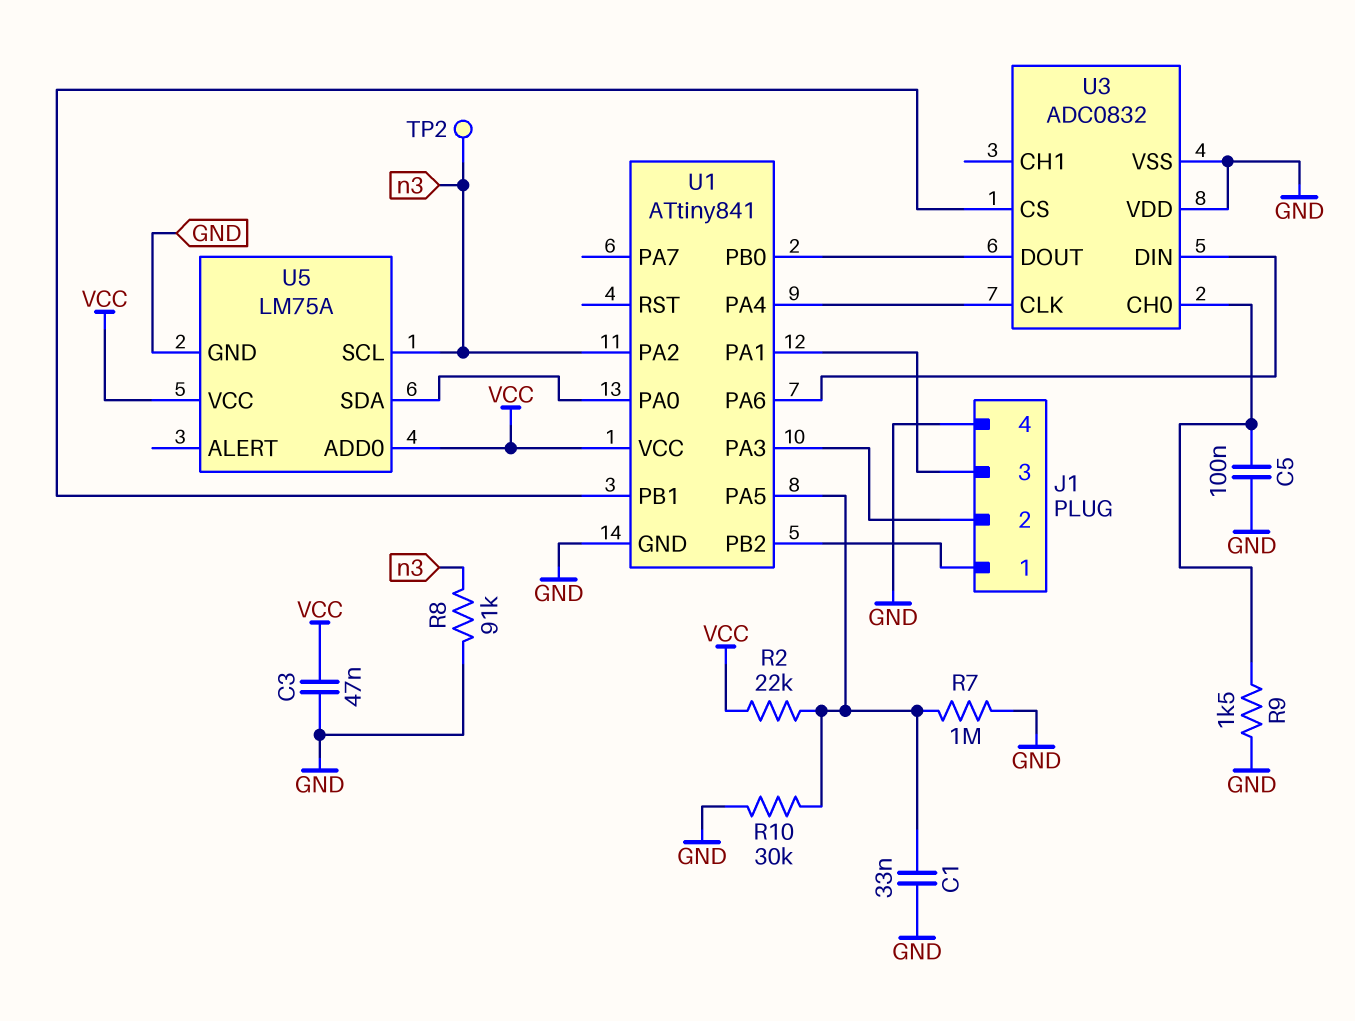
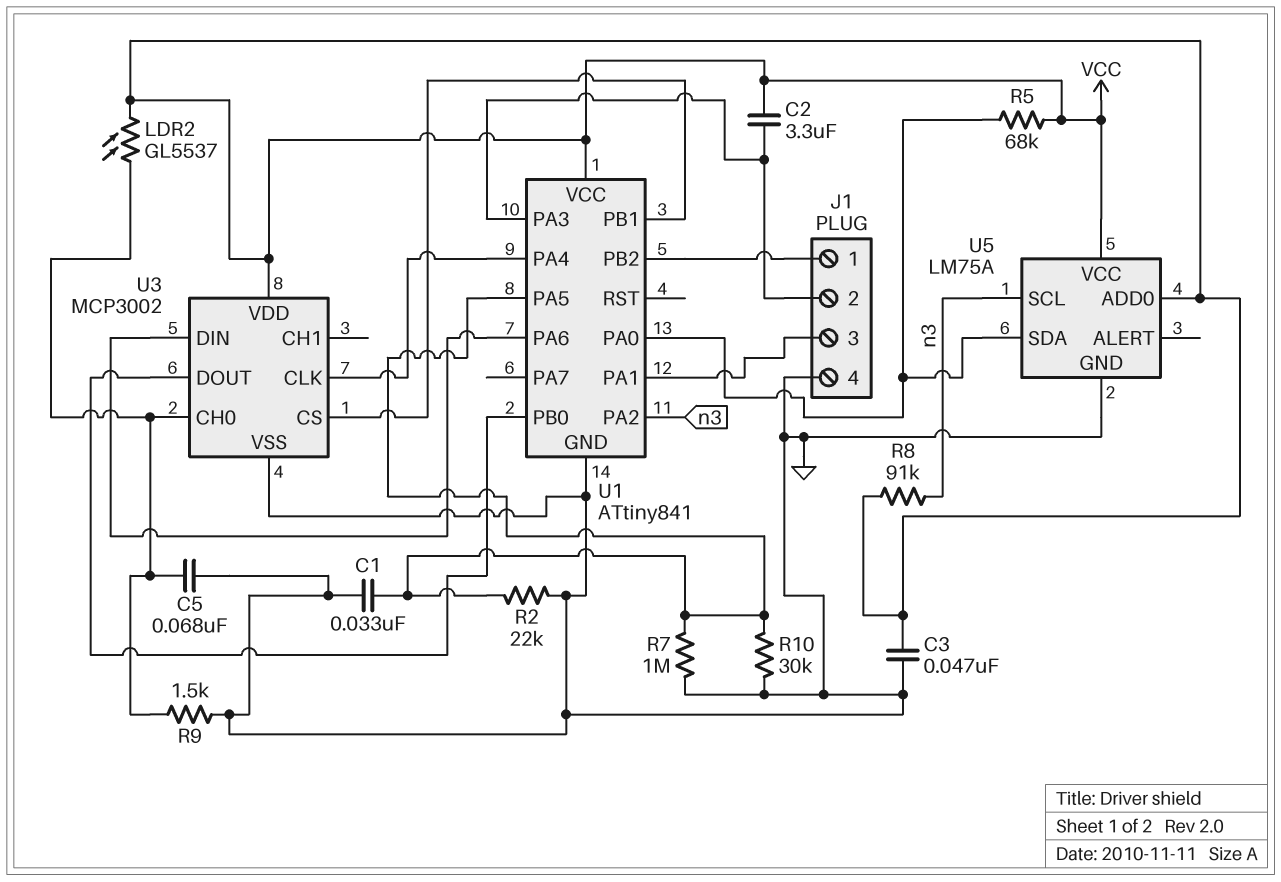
C2: none -> 3.3uF (J1/2, VCC)
C5: 100nF (GND, U3/CH0) -> 68nF (GND, U3/CH0)
LDR2: none -> GL5537 (U3/CH0, VCC)
R2: 22k (U1/PA5, VCC) -> 22k (GND, U1/PA5)
R5: none -> 68k (U1/PA0, VCC)
R8: 91k (GND, n3) -> 91k (VCC, n3)
TP2: test point (n3) -> none
U3: ADC0832 -> MCP3002
U3 pin VDD: GND -> VCC

